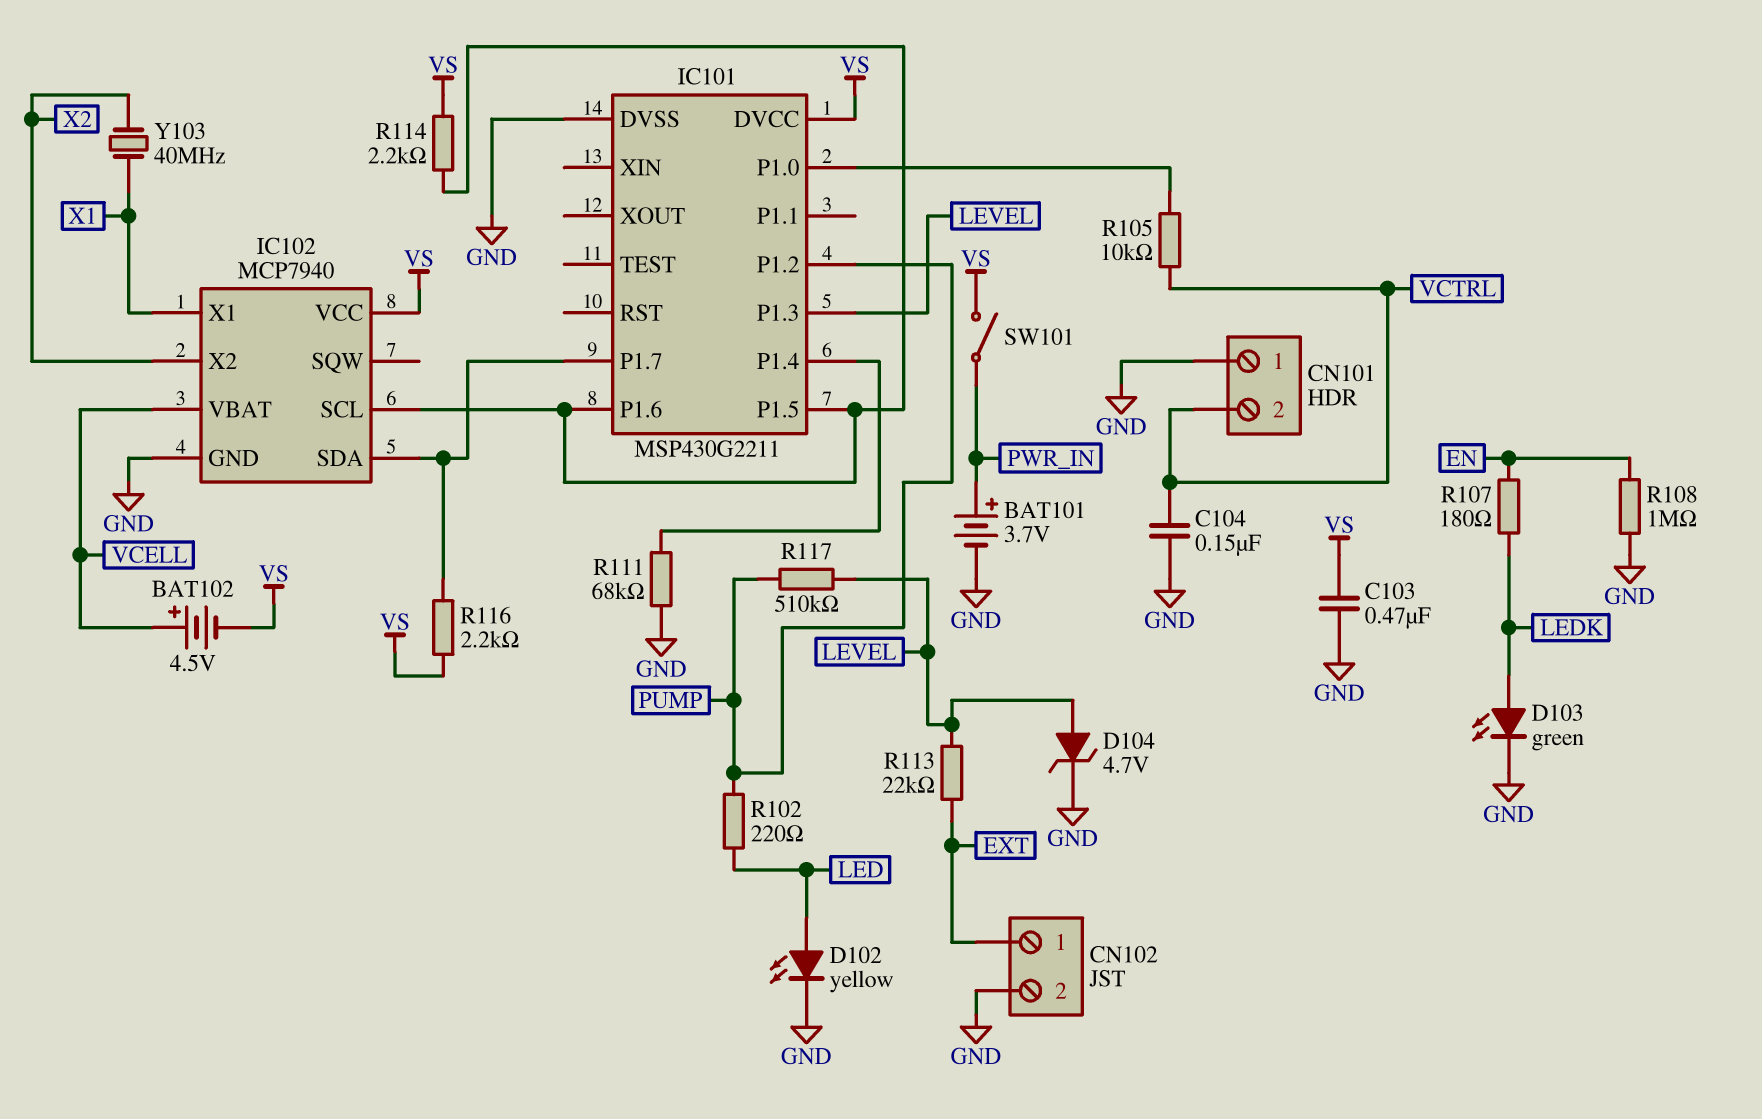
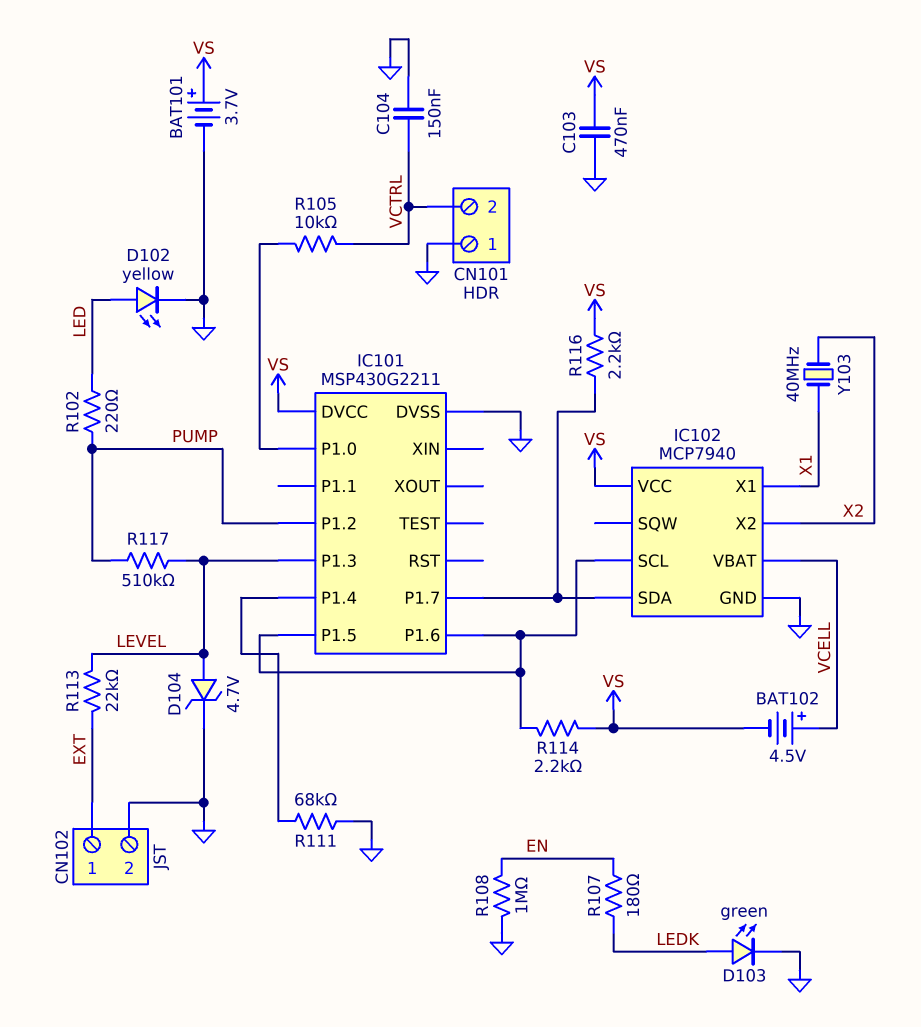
BAT101: 3.7V (plus PWR_IN, minus GND) -> 3.7V (plus VS, minus GND)
SW101: switch (PWR_IN, VS) -> none

